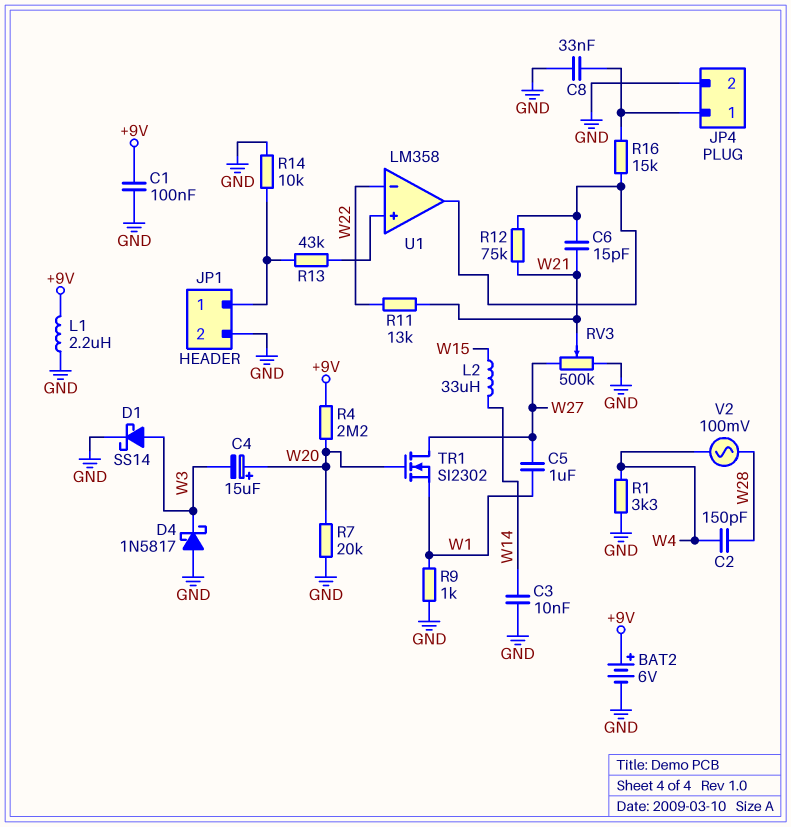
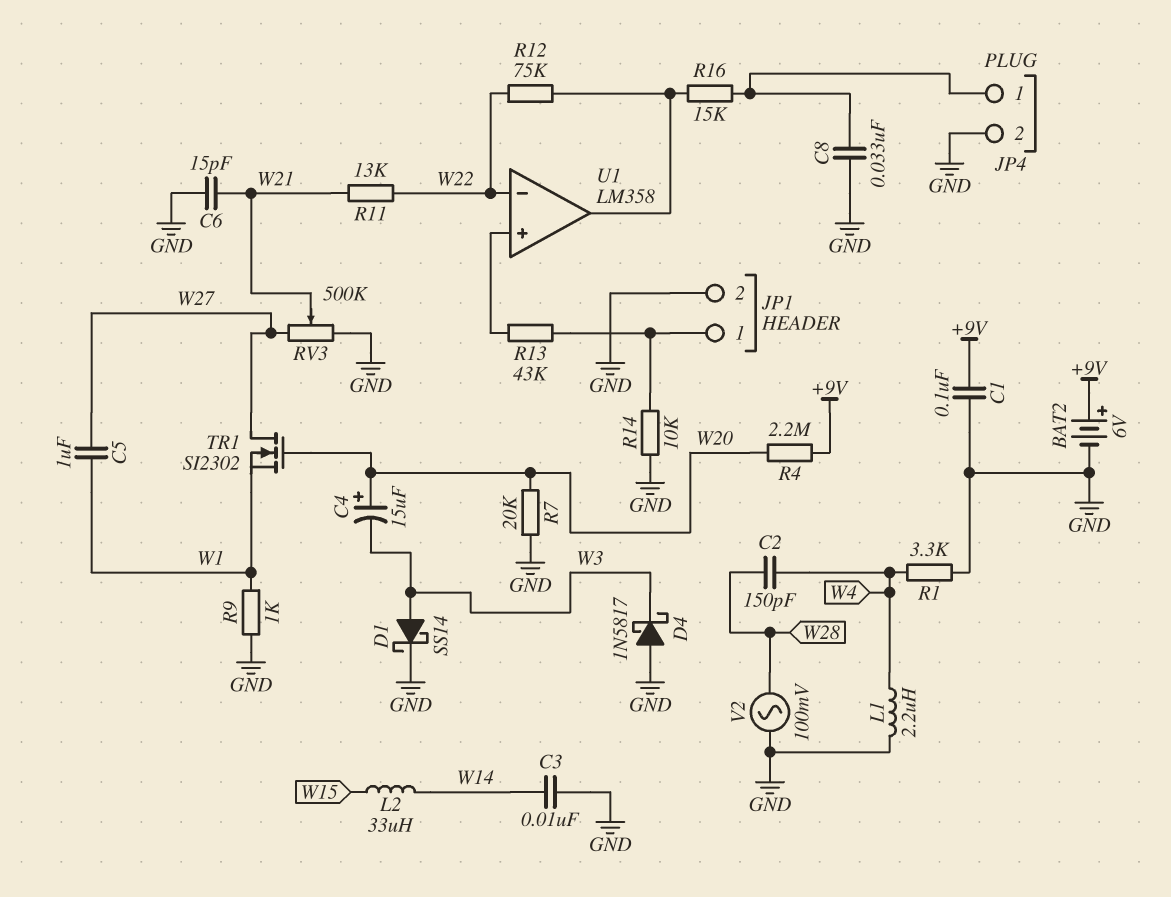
C6: 15pF (U1/out, W21) -> 15pF (GND, W21)
L1: 2.2uH (+9V, GND) -> 2.2uH (GND, W4)
R12: 75k (U1/out, W21) -> 75k (U1/out, W22)
V2: AC 100mV (W4, W28) -> AC 100mV (GND, W28)

